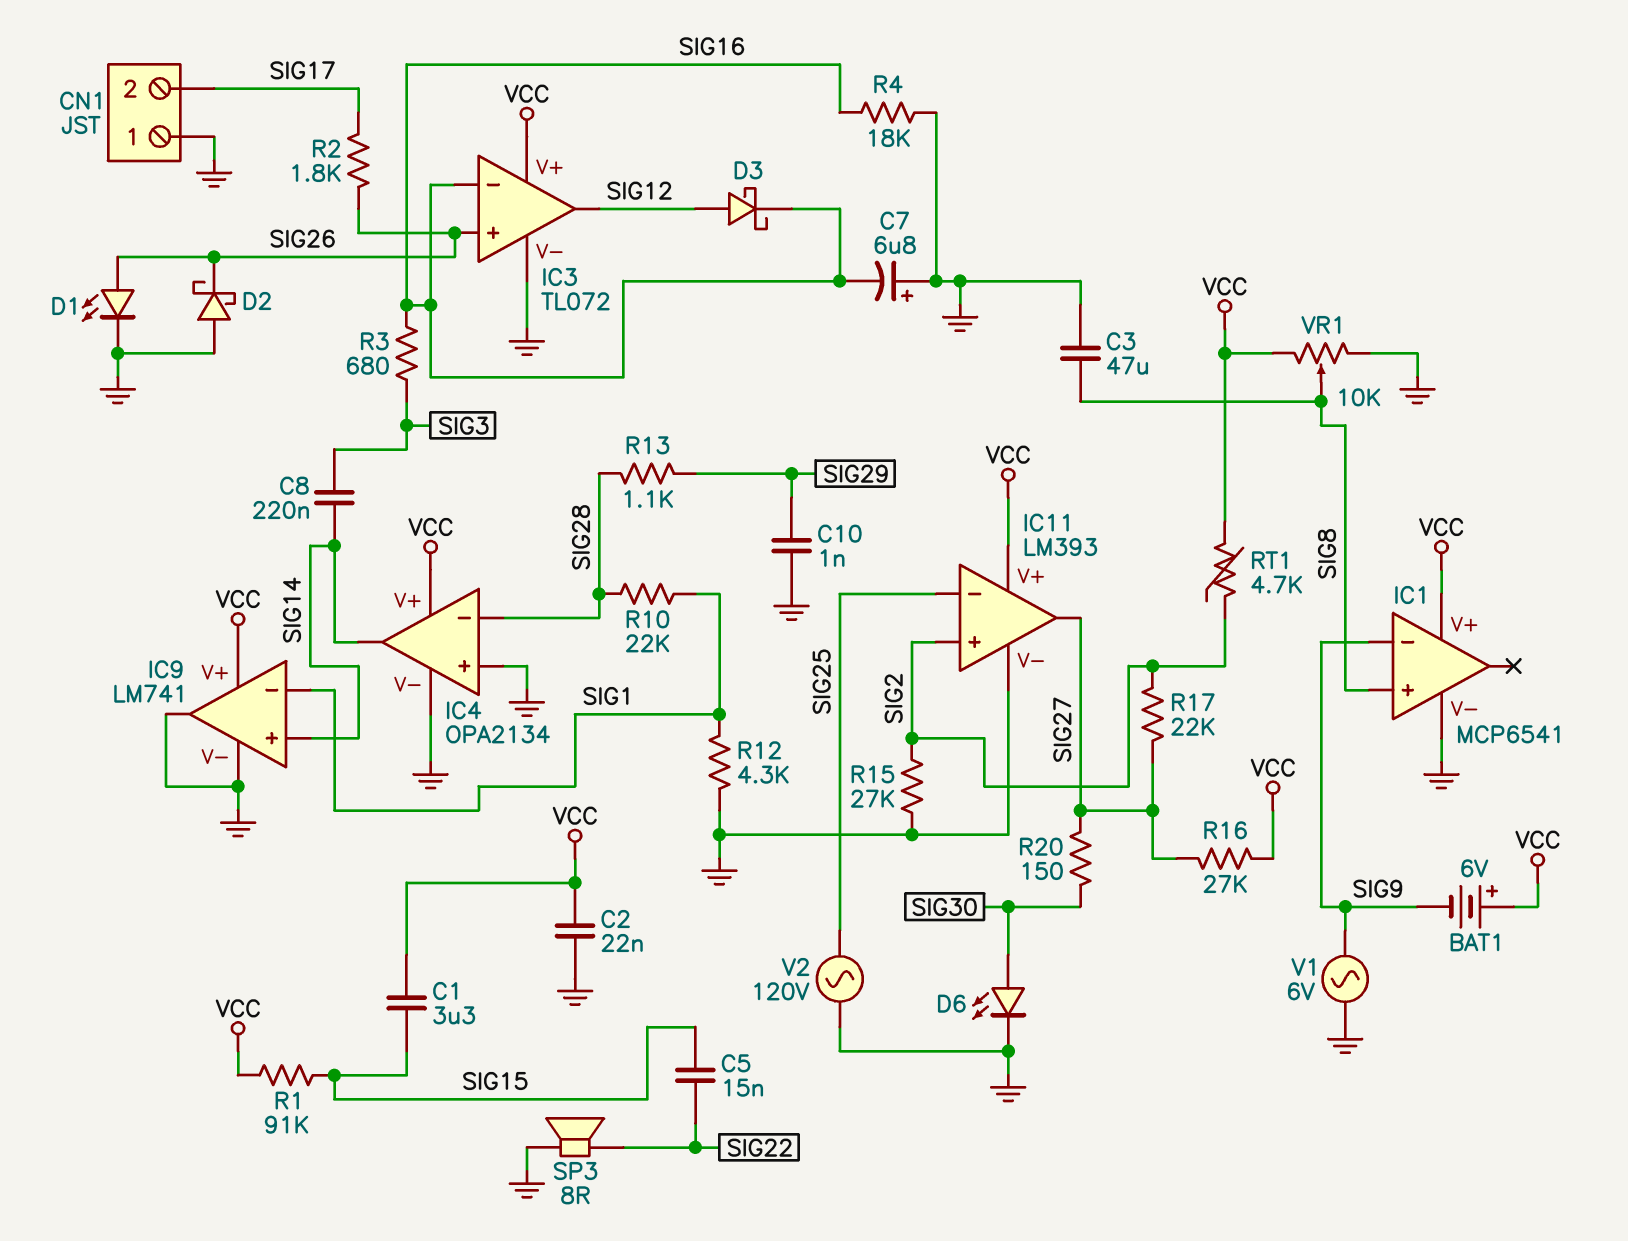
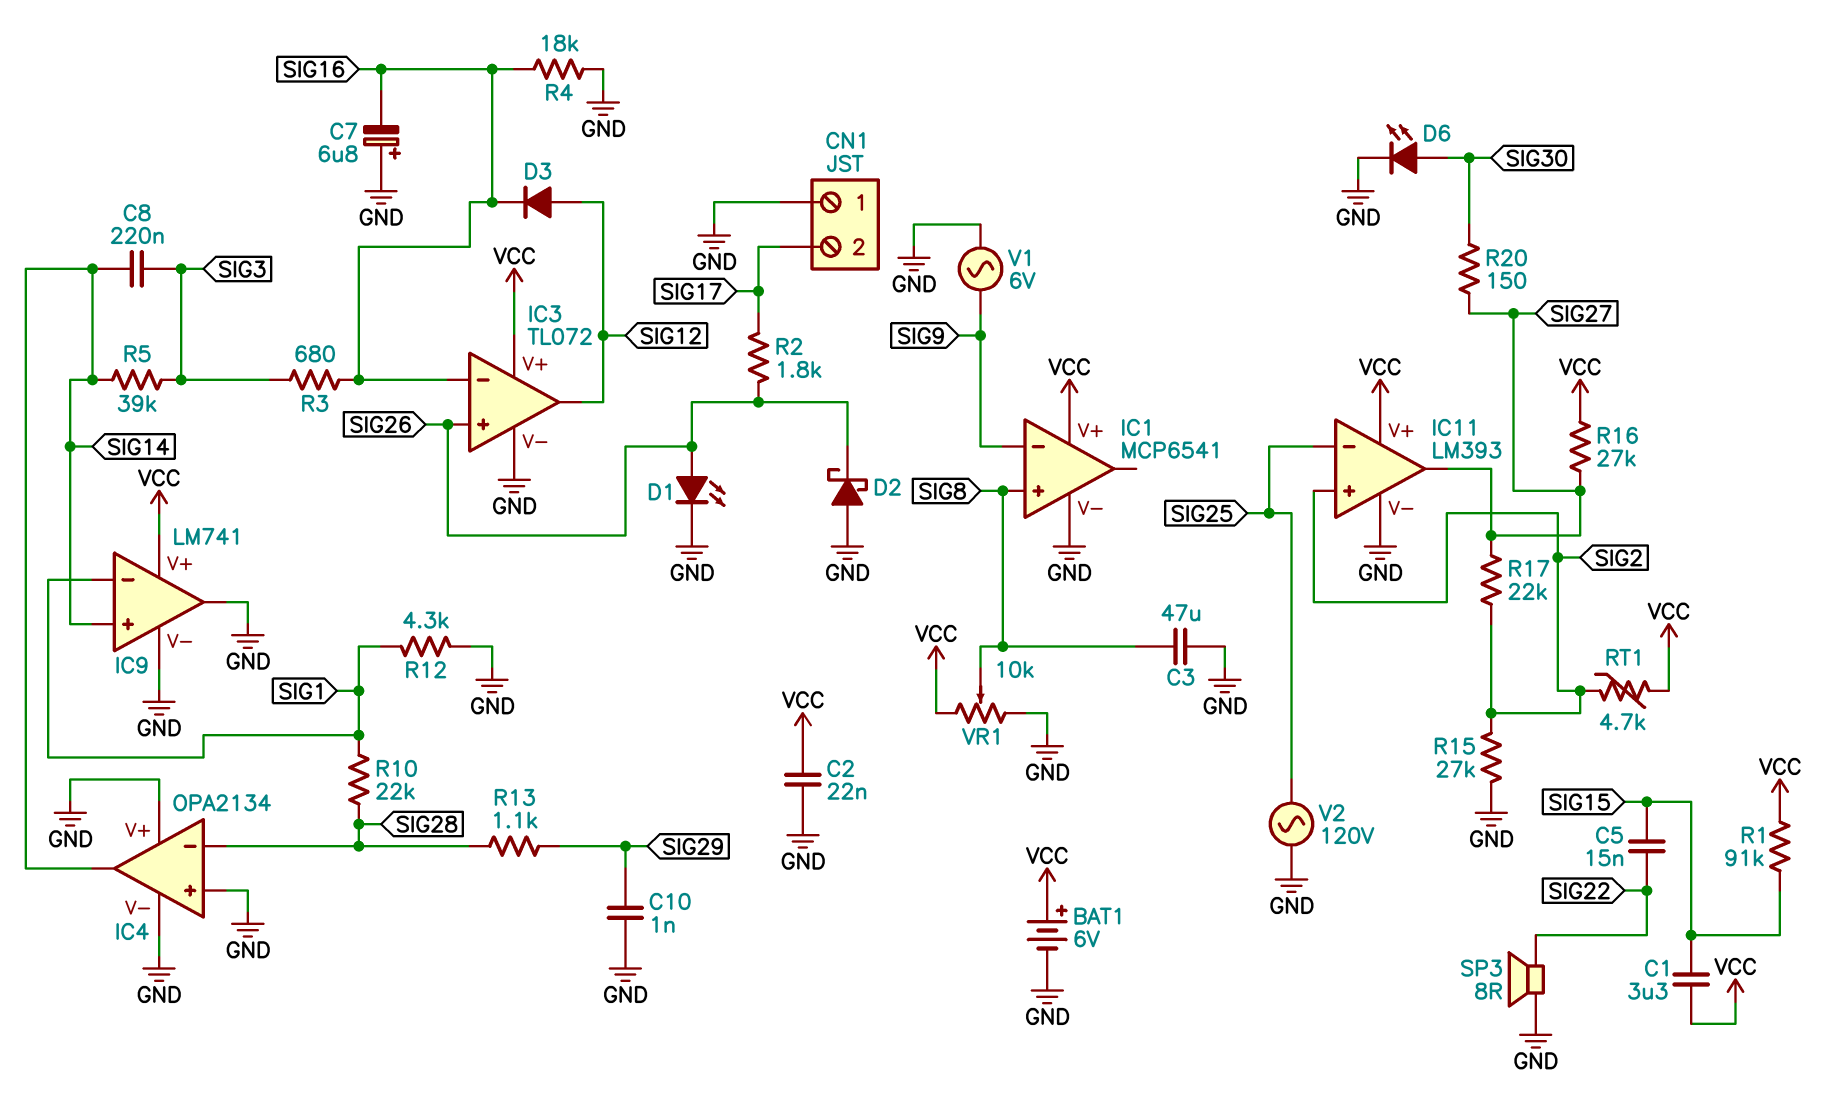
BAT1: 6V (plus VCC, minus SIG9) -> 6V (plus VCC, minus GND)
D3: schottky (A SIG12, K SIG16) -> diode (A SIG12, K SIG16)
IC4 pin V+: VCC -> GND
R5: none -> 39k (SIG3, SIG14)

